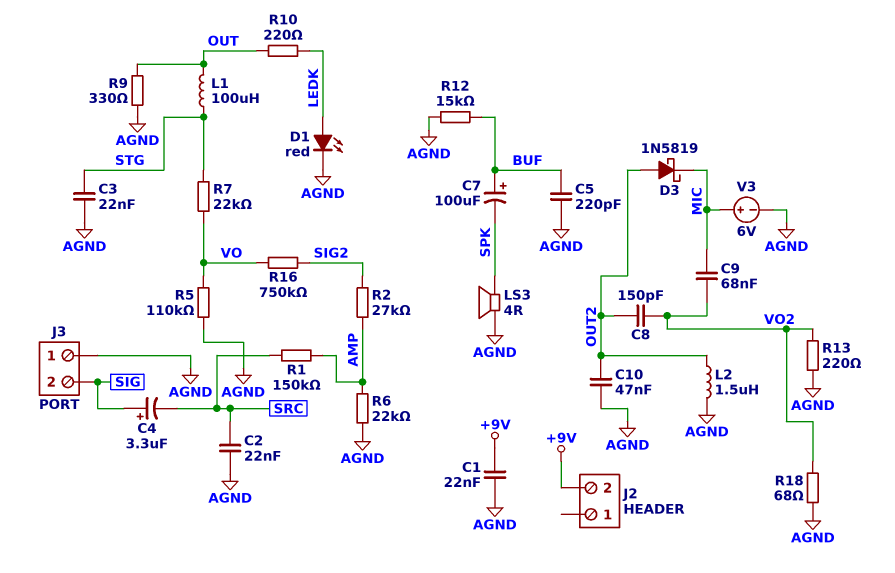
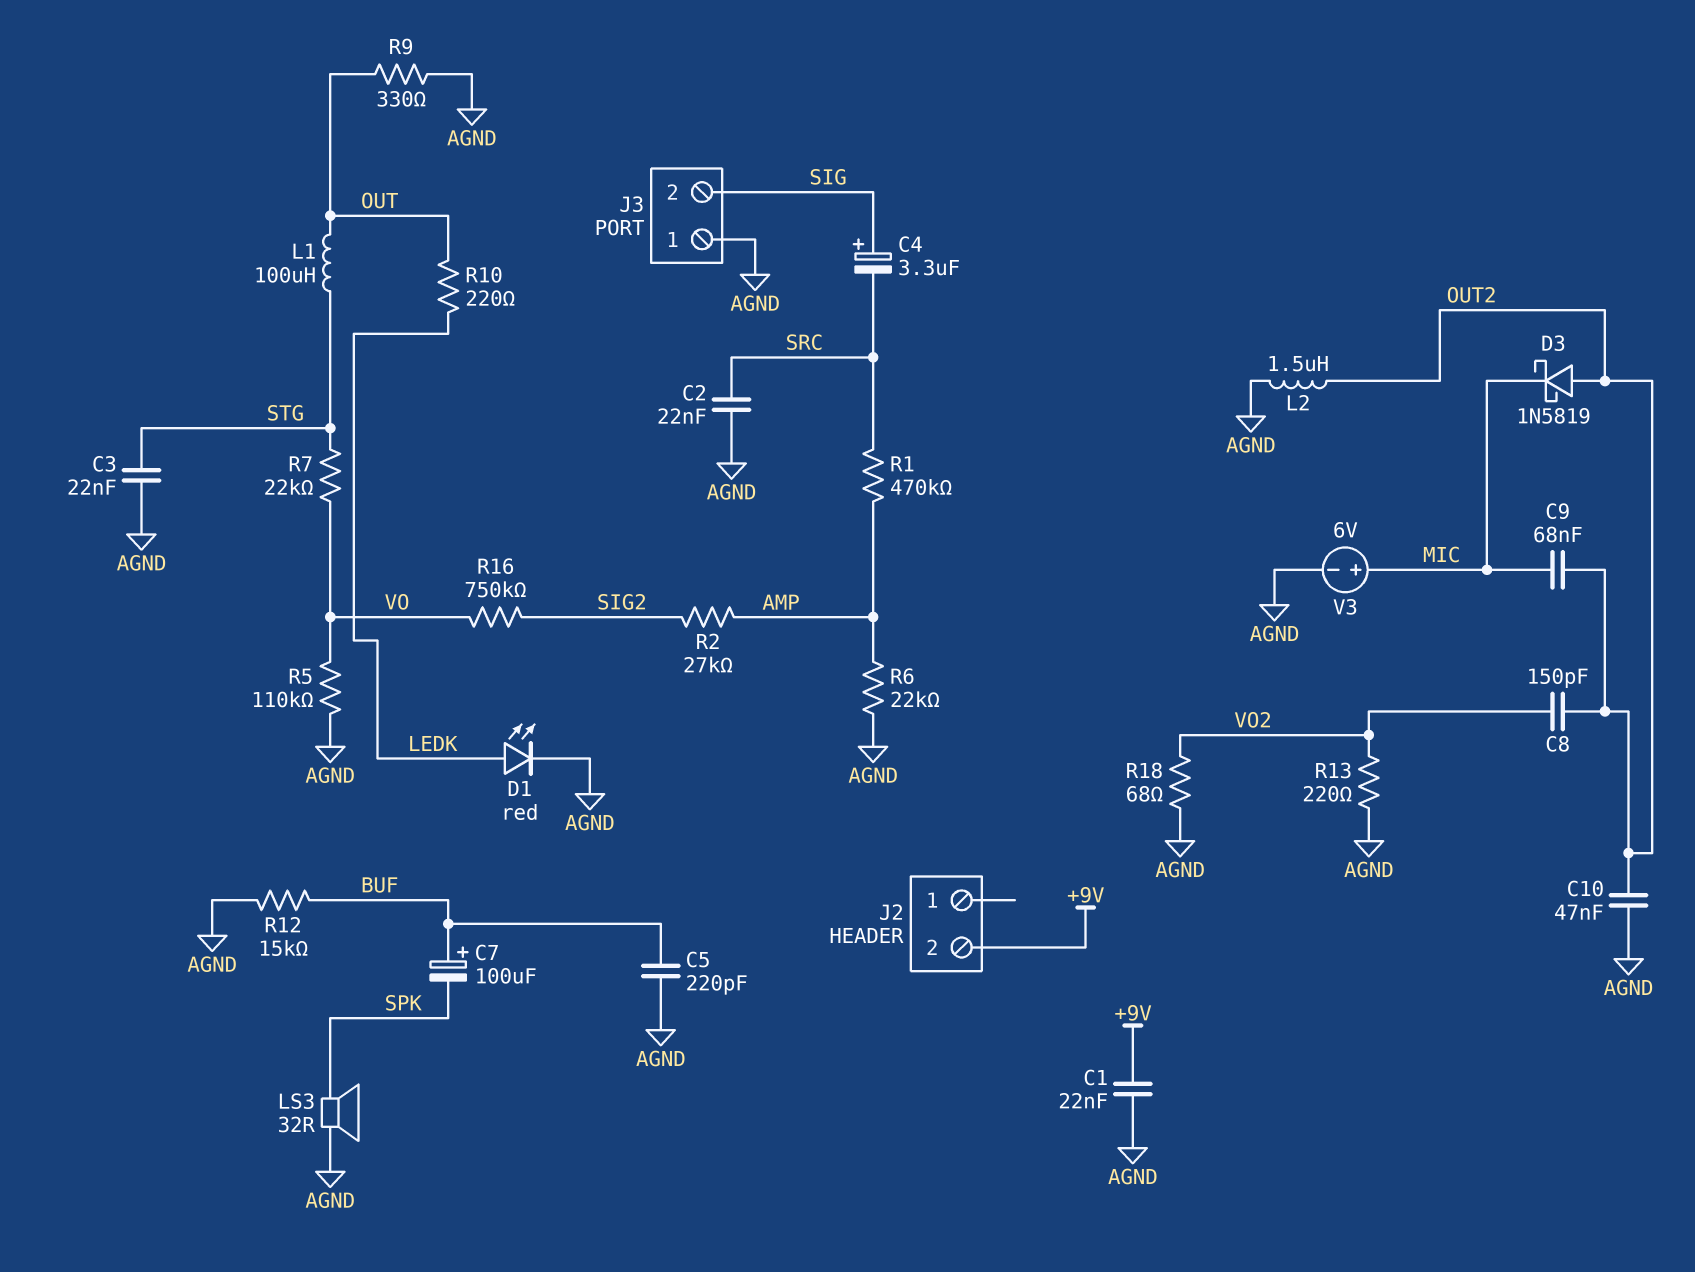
C9: 68nF (MIC, VO2) -> 68nF (MIC, OUT2)
LS3: speaker 4R (AGND, SPK) -> speaker 32R (AGND, SPK)
R1: 150k (AMP, SRC) -> 470k (AMP, SRC)

